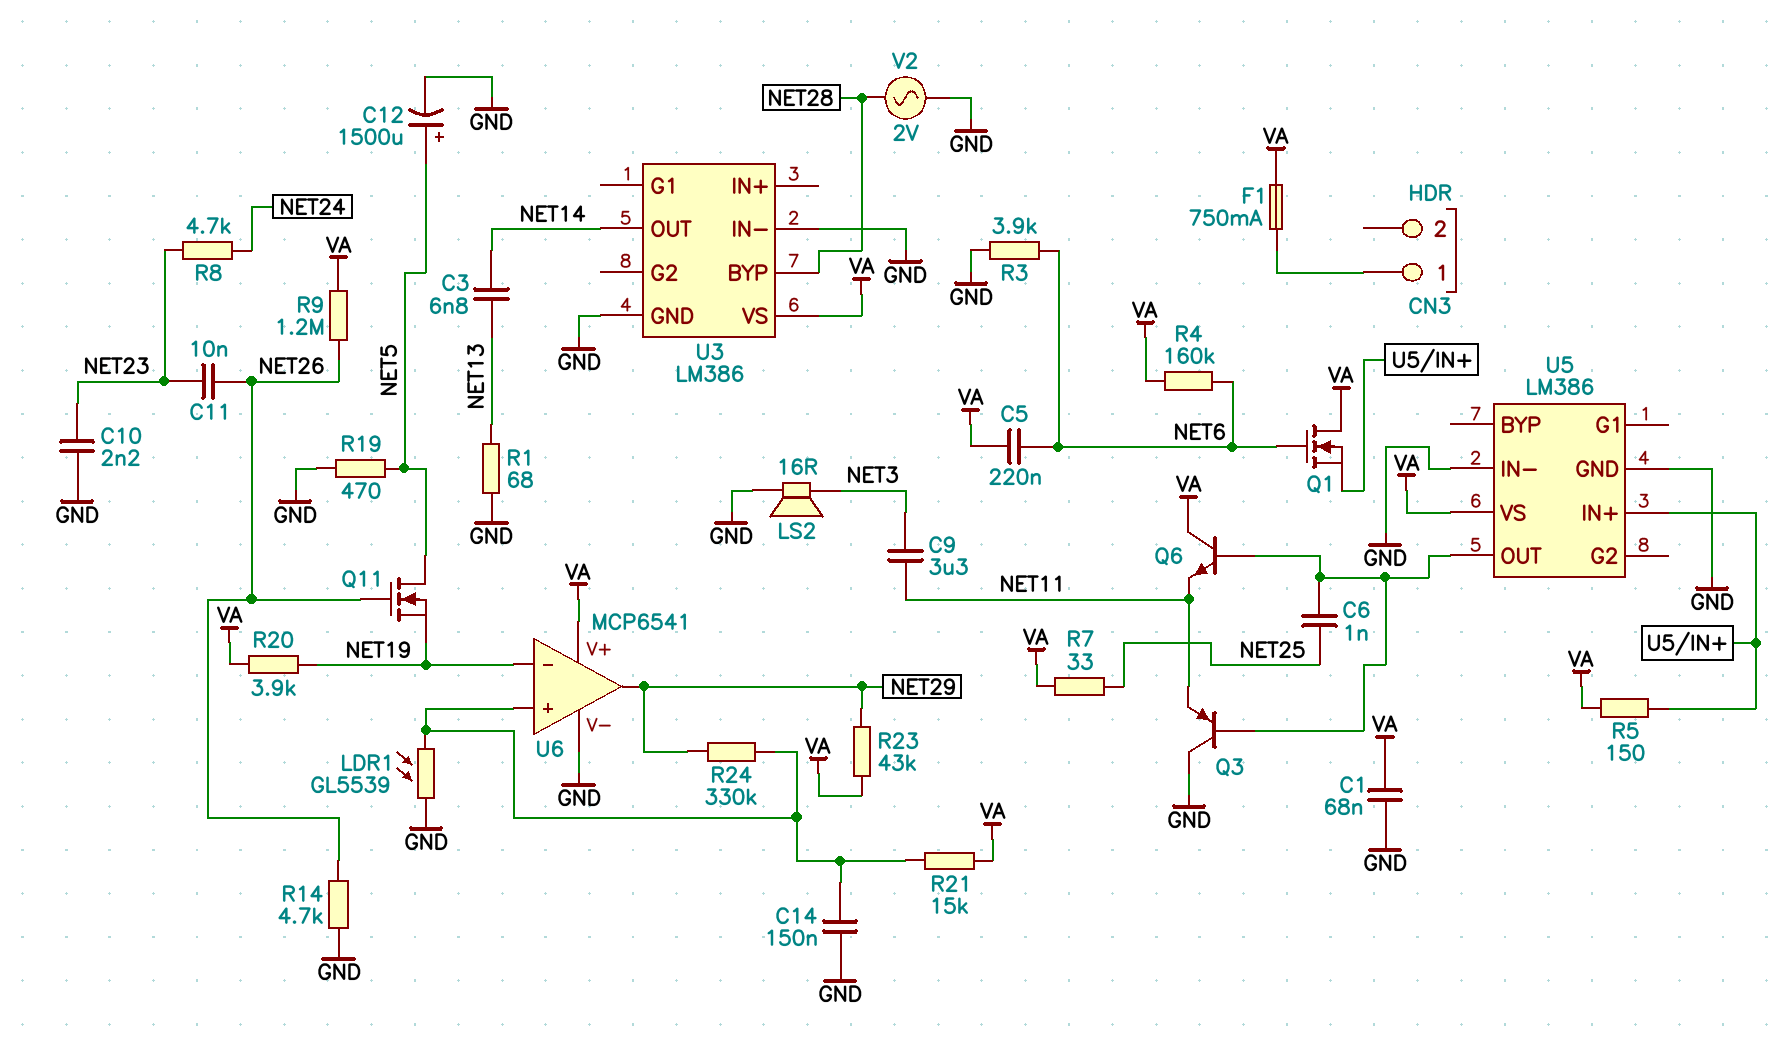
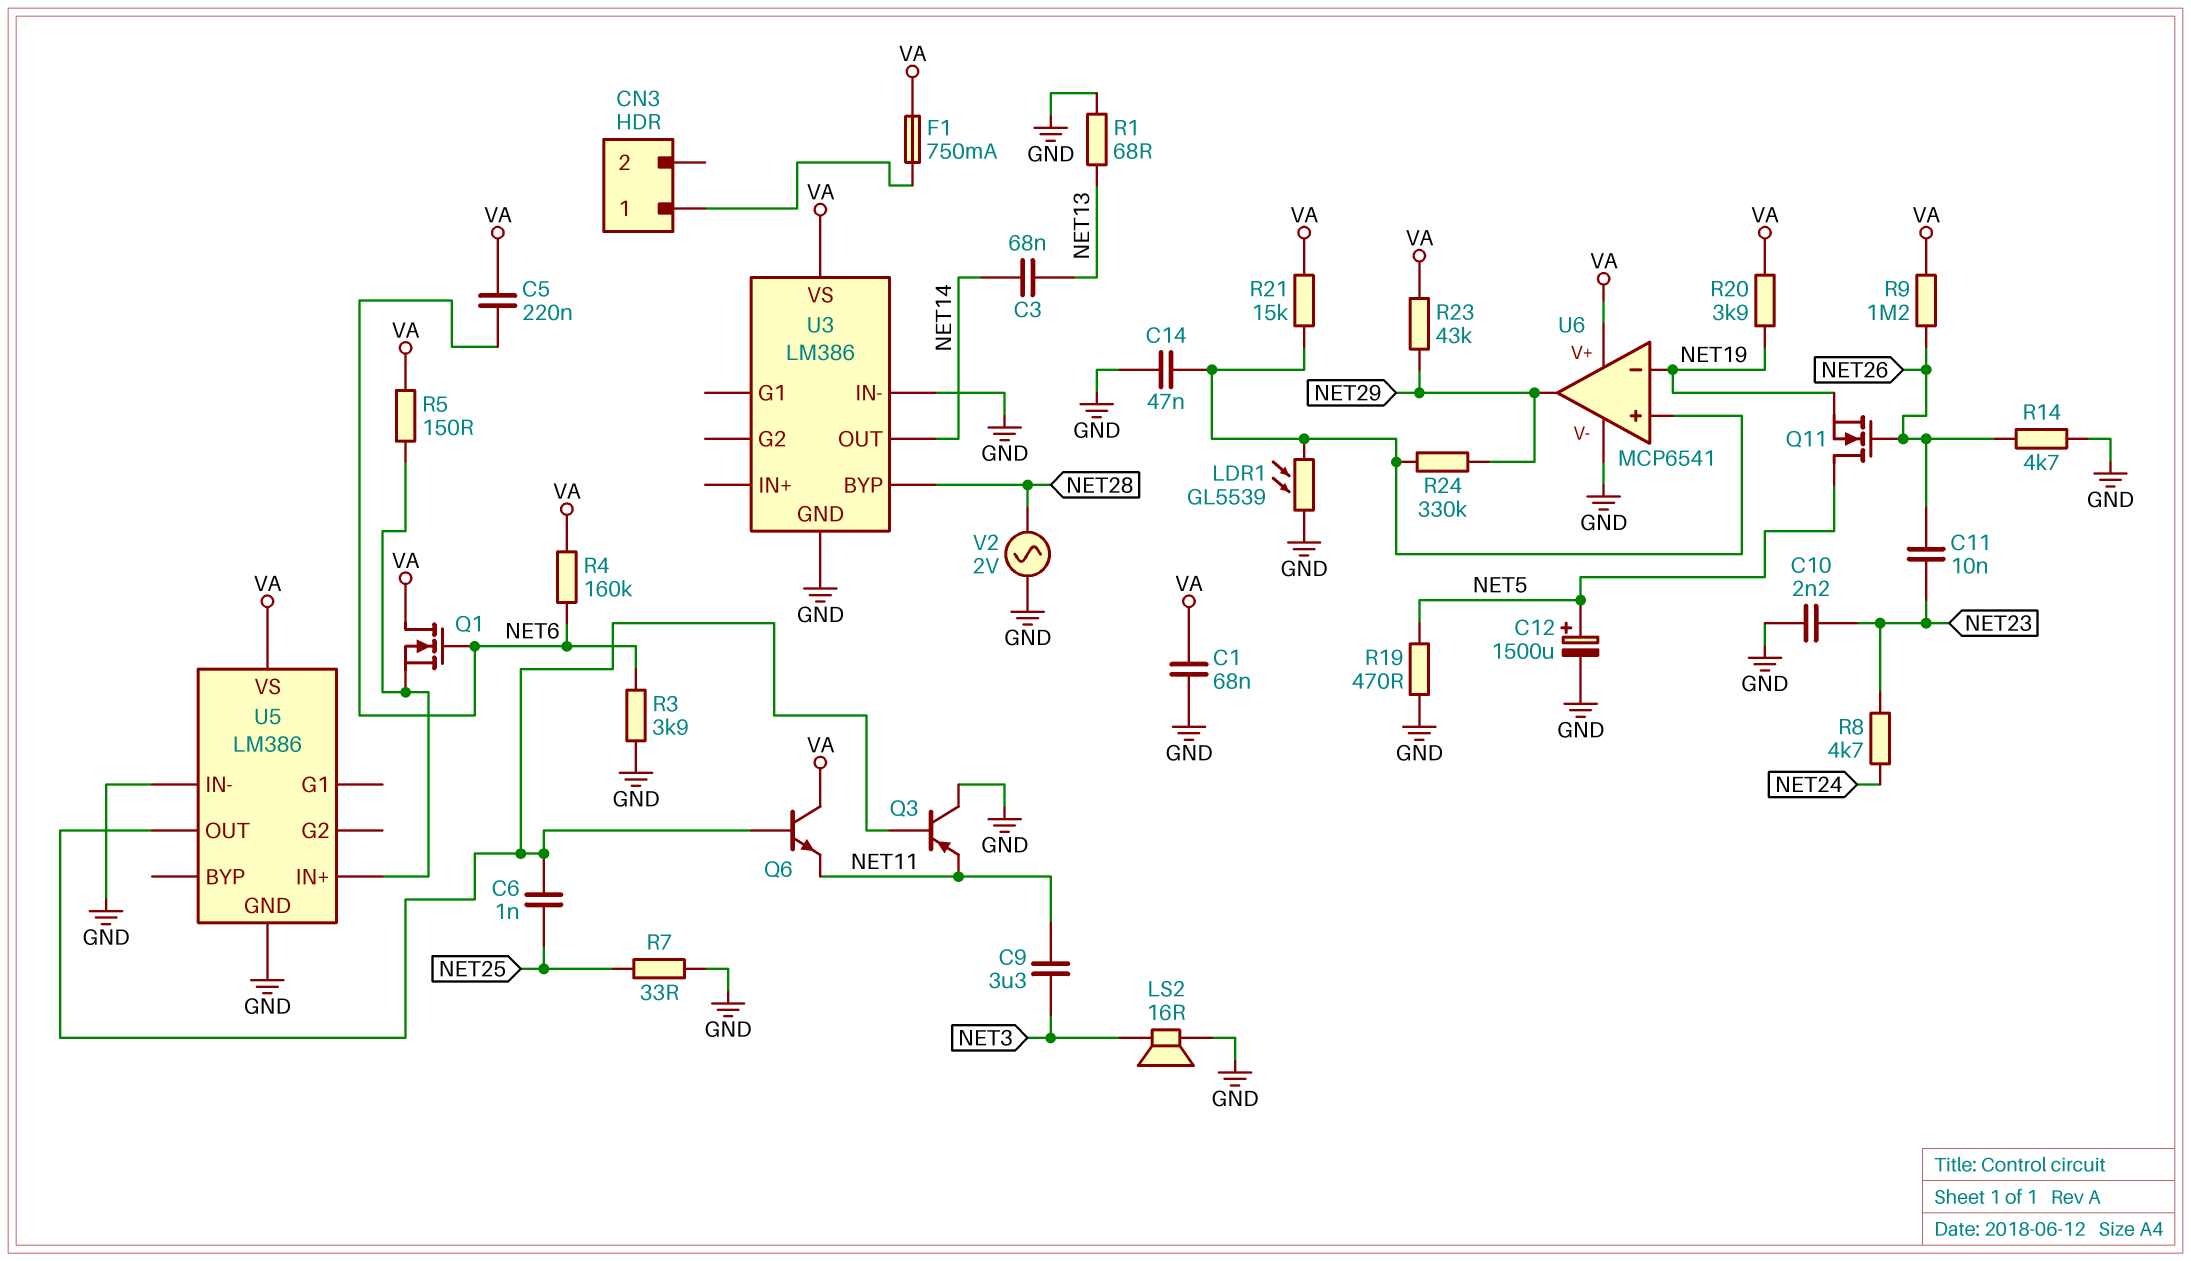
C3: 6.8nF (NET13, NET14) -> 68nF (NET13, NET14)
C14: 150nF (GND, U6/in+) -> 47nF (GND, U6/in+)
R7: 33 (NET25, VA) -> 33 (GND, NET25)

